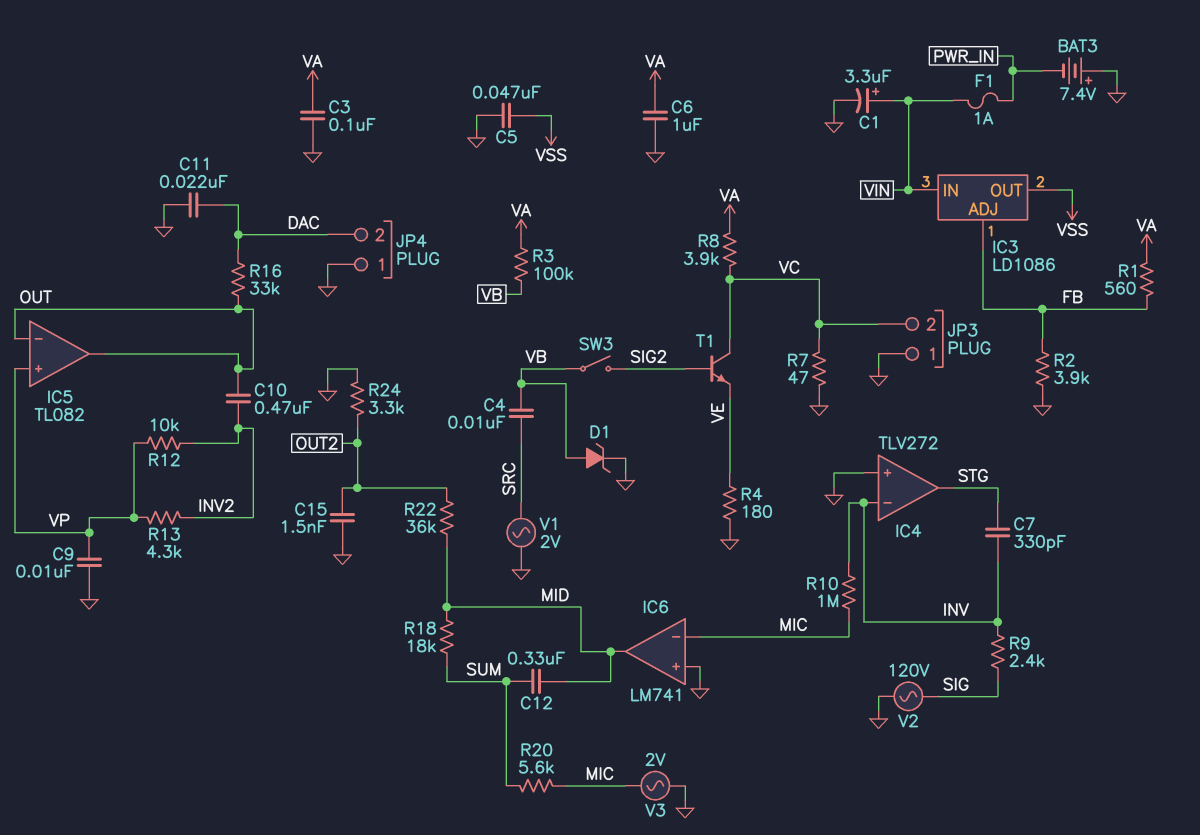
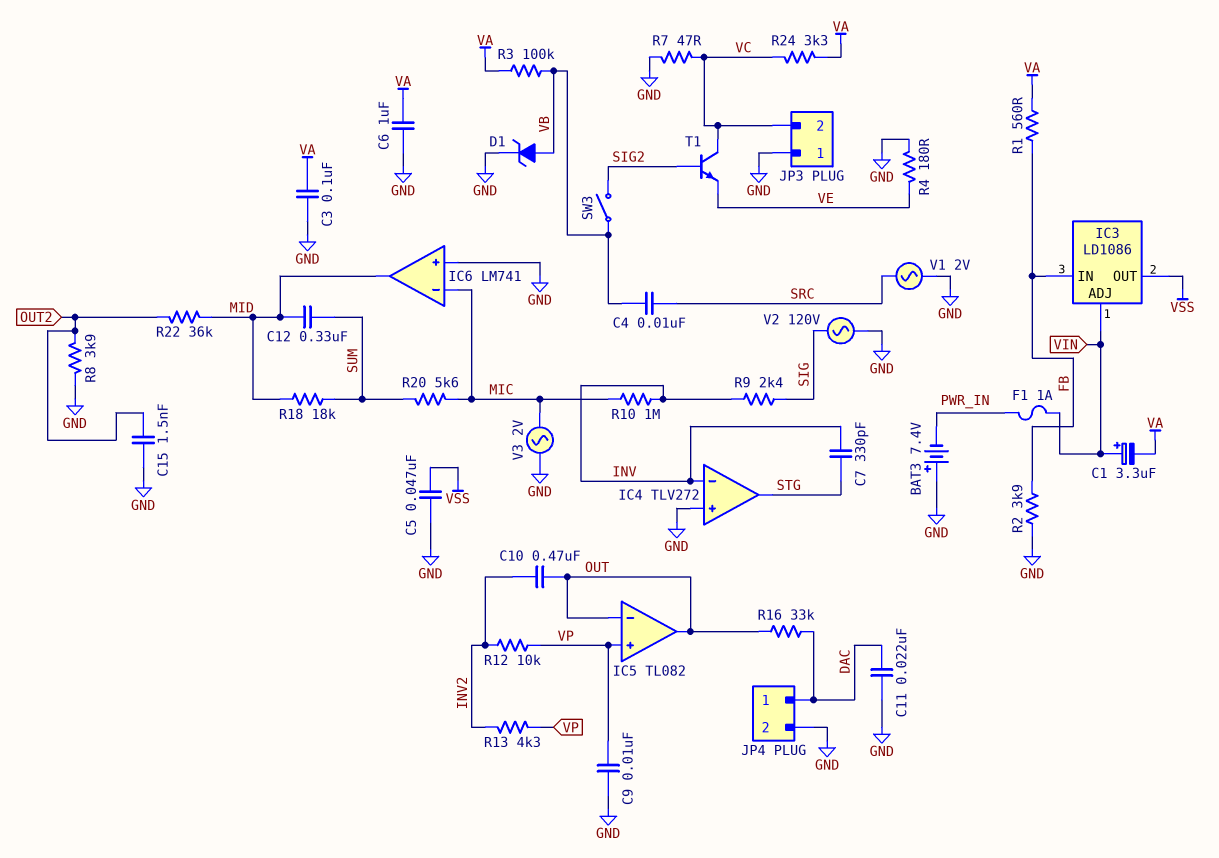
C1: 3.3uF (plus VIN, minus GND) -> 3.3uF (plus VIN, minus VA)
IC3 pin ADJ: FB -> VIN
IC3 pin IN: VIN -> FB
JP4 pin 1: GND -> DAC
JP4 pin 2: DAC -> GND
R8: 3.9k (VA, VC) -> 3.9k (GND, OUT2)
R24: 3.3k (GND, OUT2) -> 3.3k (VA, VC)

